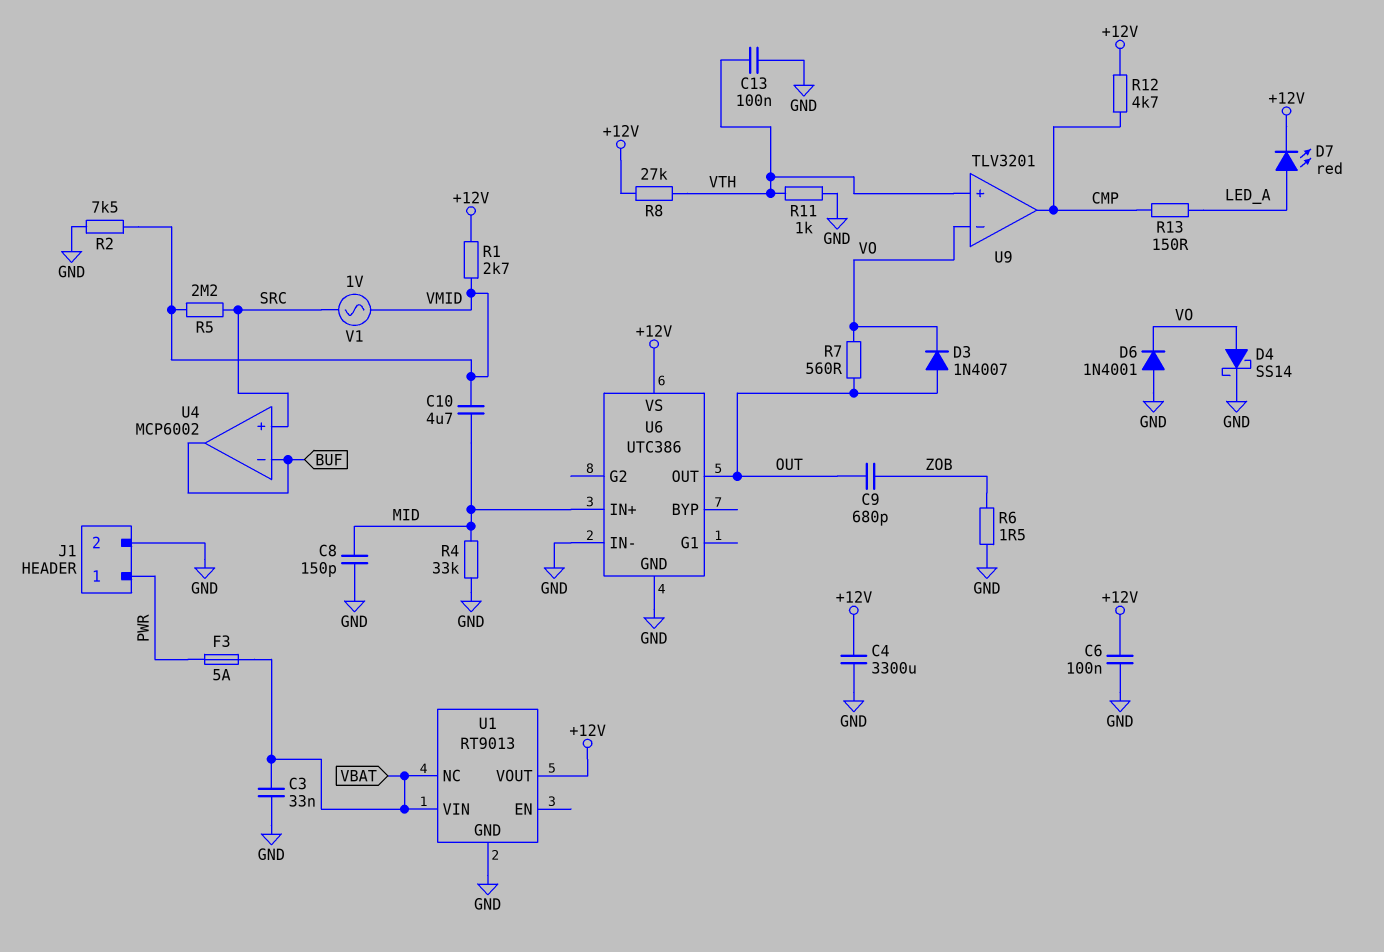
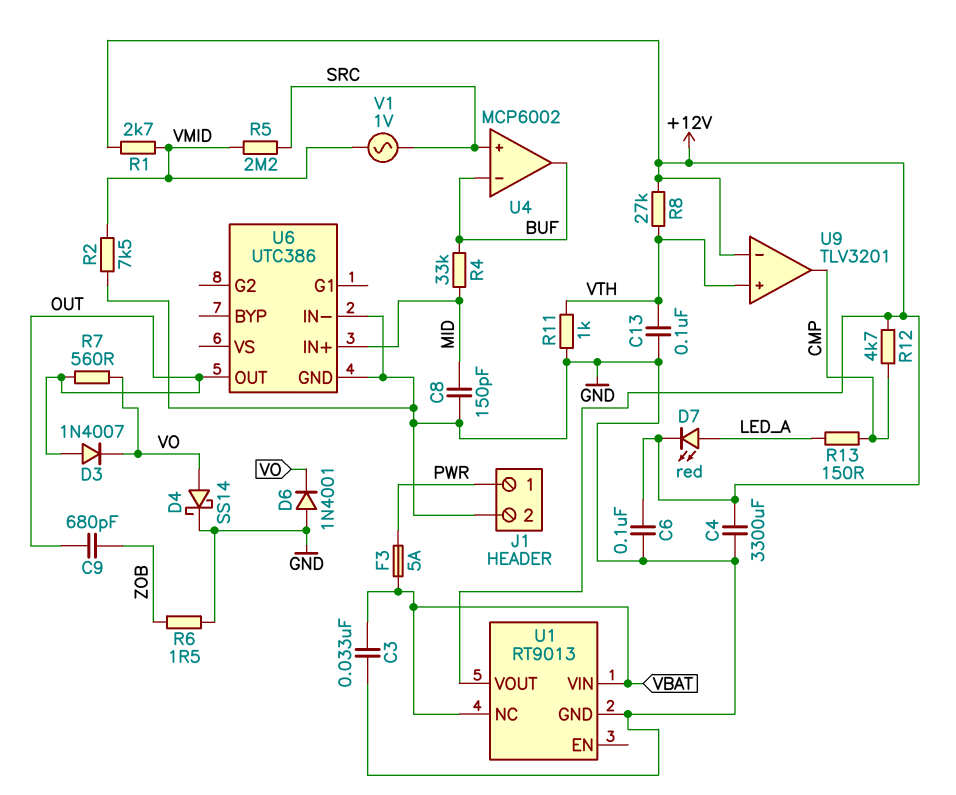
C10: 4.7uF (MID, VMID) -> none
R4: 33k (GND, MID) -> 33k (BUF, MID)
U6 pin VS: +12V -> none
U9 pin in-: VO -> +12V

